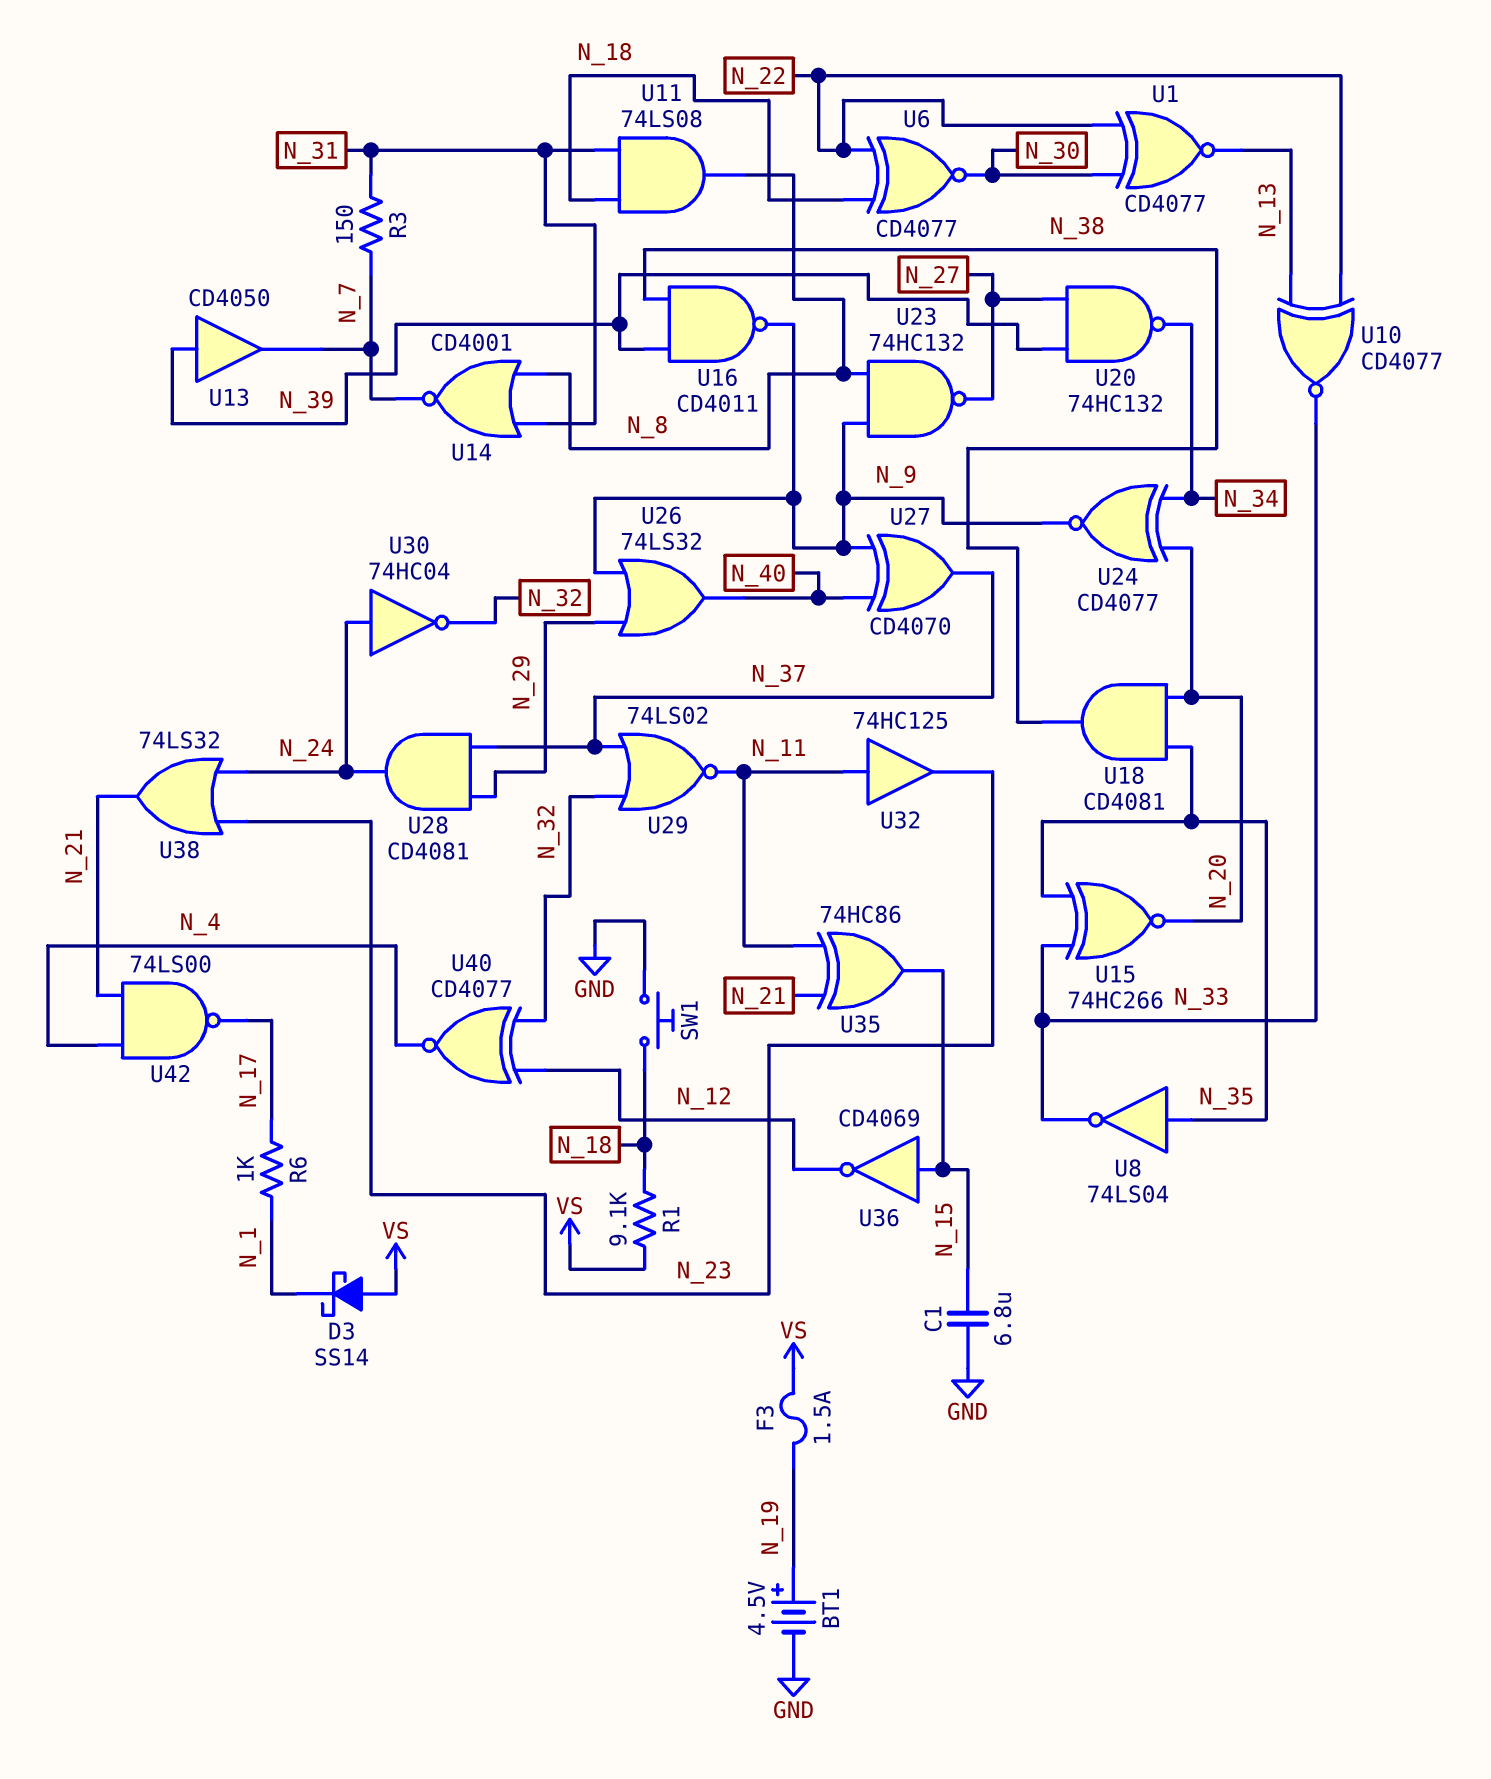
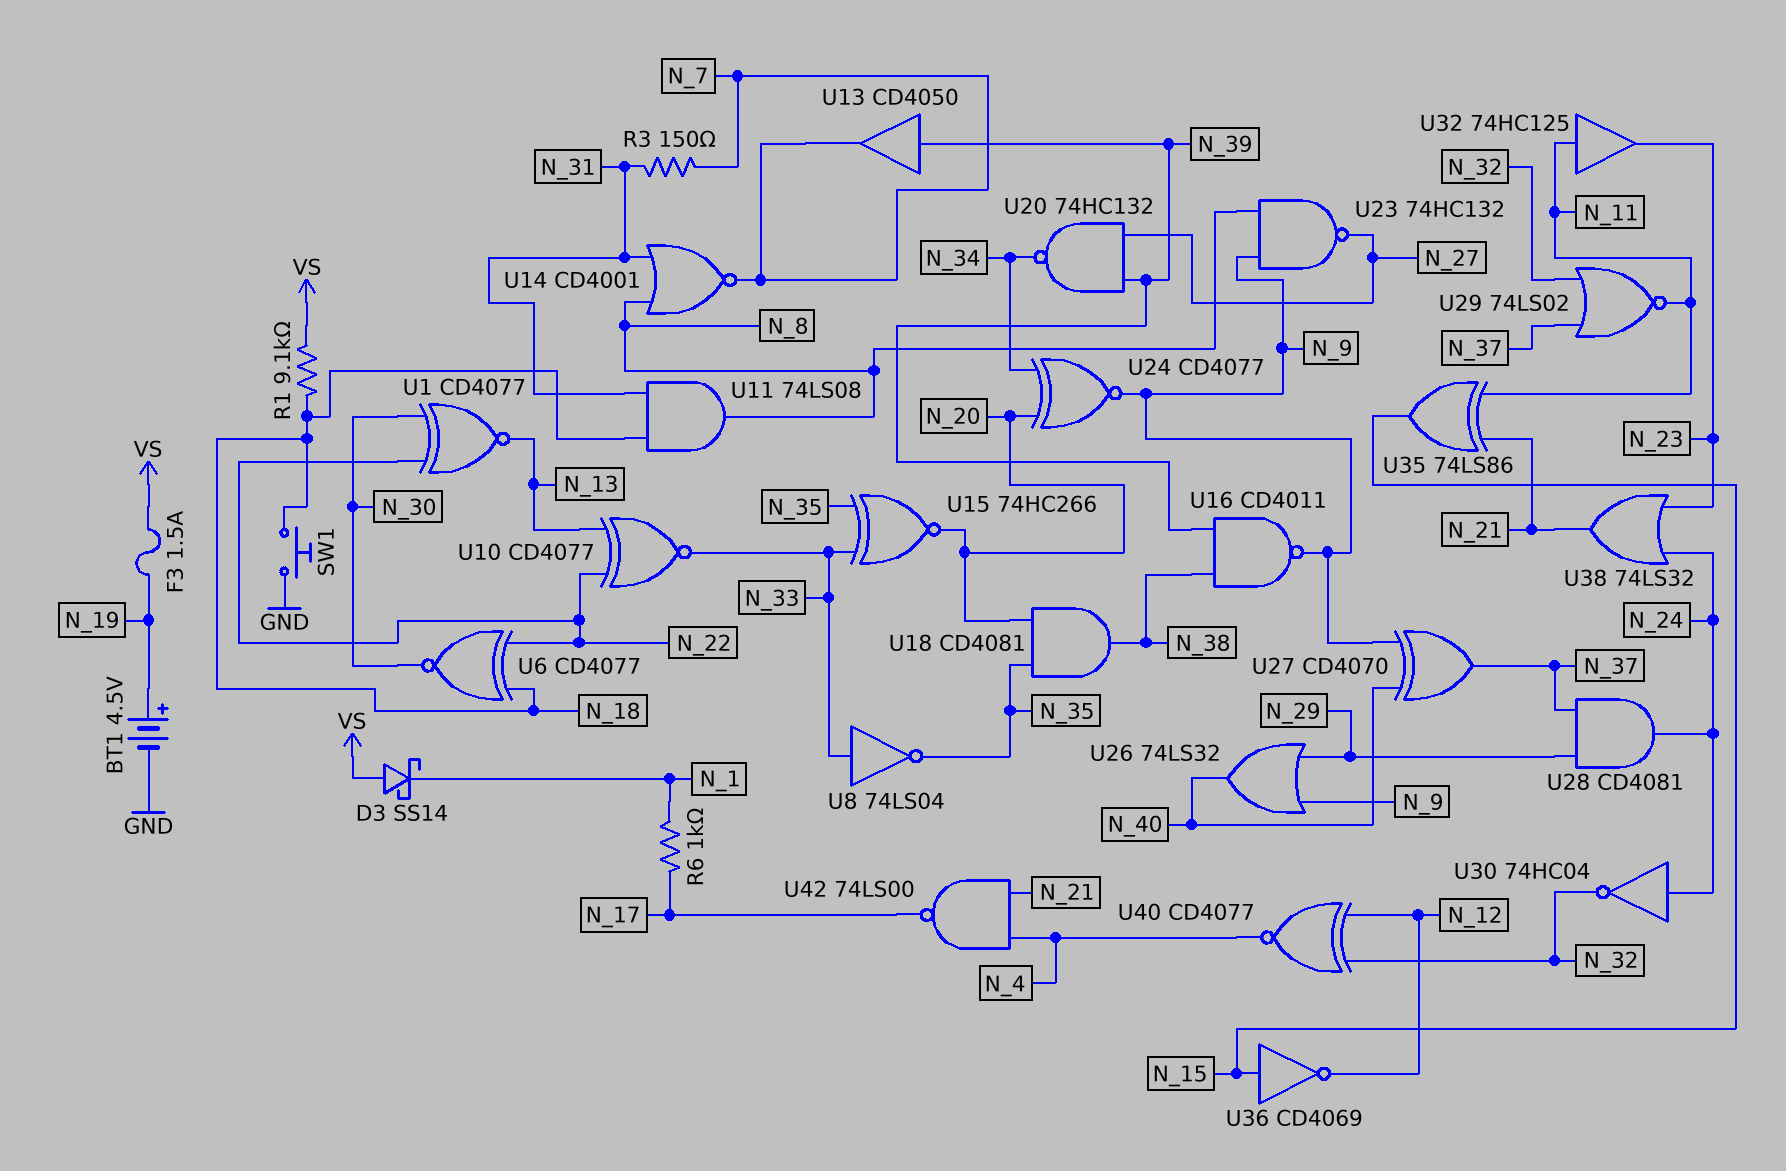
C1: 6.8uF (GND, N_15) -> none
U8: NOT 74LS04 (in N_35, out N_33) -> NOT 74LS04 (in N_33, out N_35)
U35: XOR 74HC86 (in N_11, in N_21, out N_15) -> XOR 74LS86 (in N_11, in N_21, out N_15)

